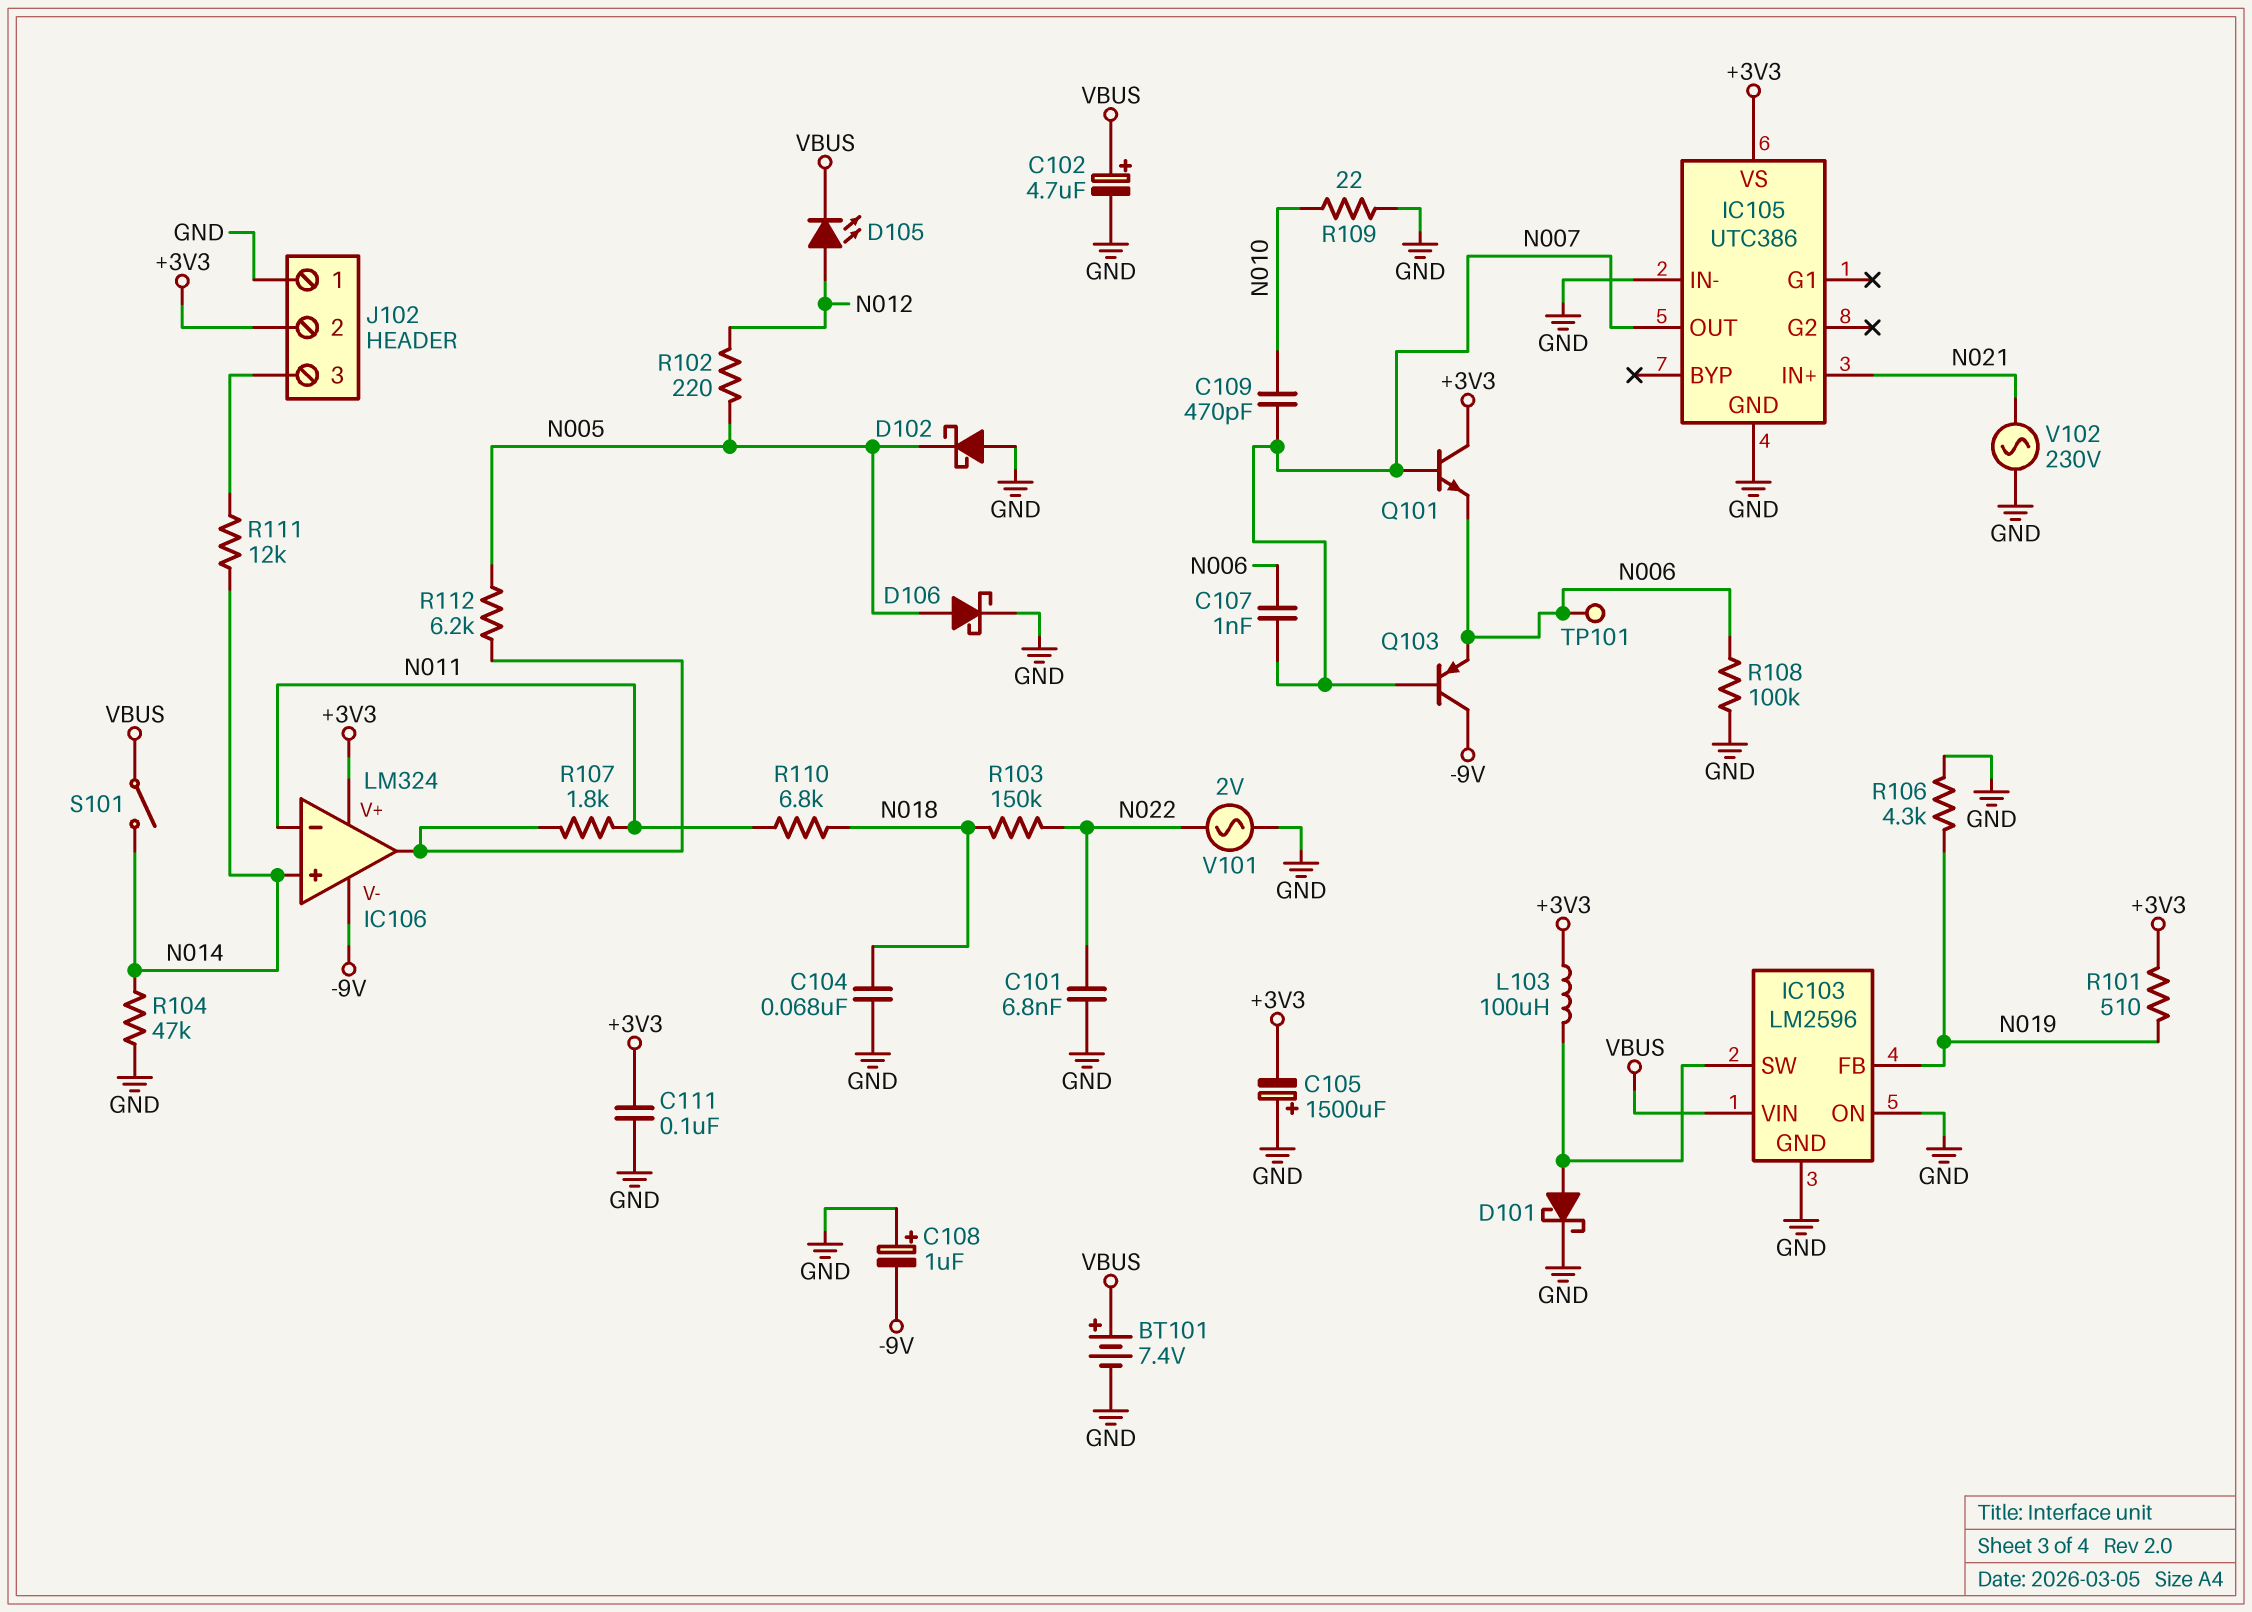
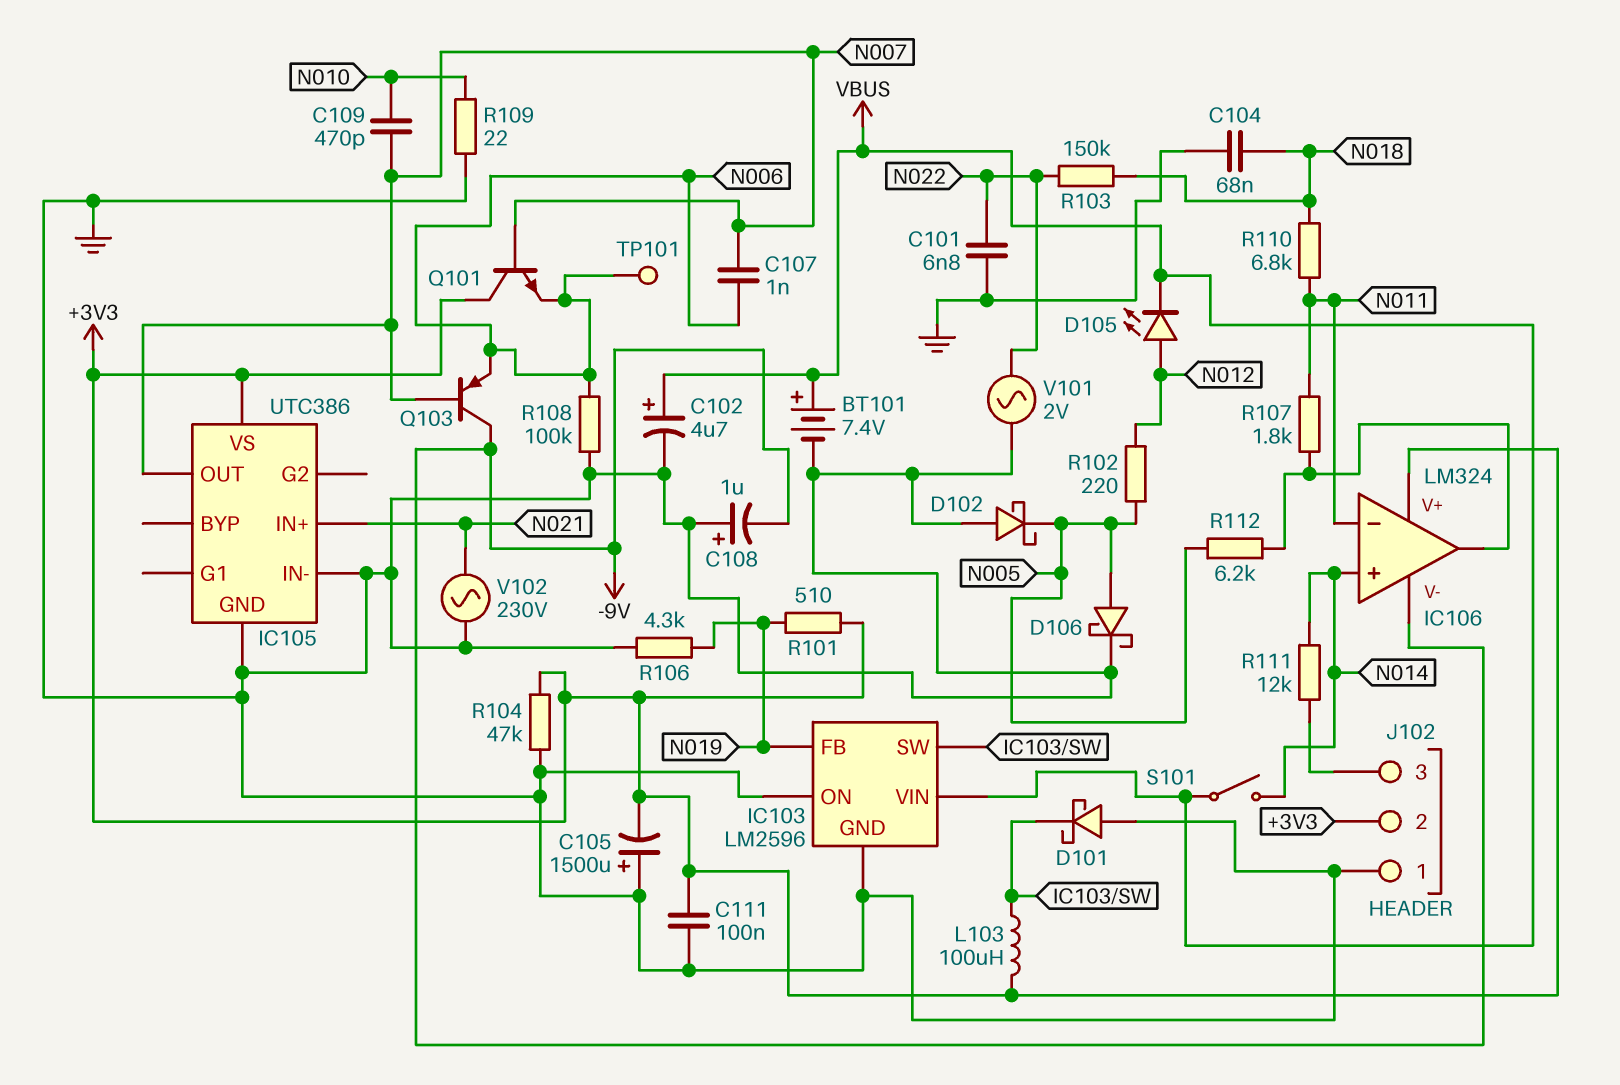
D101: schottky (A IC103/SW, K GND) -> schottky (A GND, K IC103/SW)
R104: 47k (GND, N014) -> 47k (+3V3, GND)

